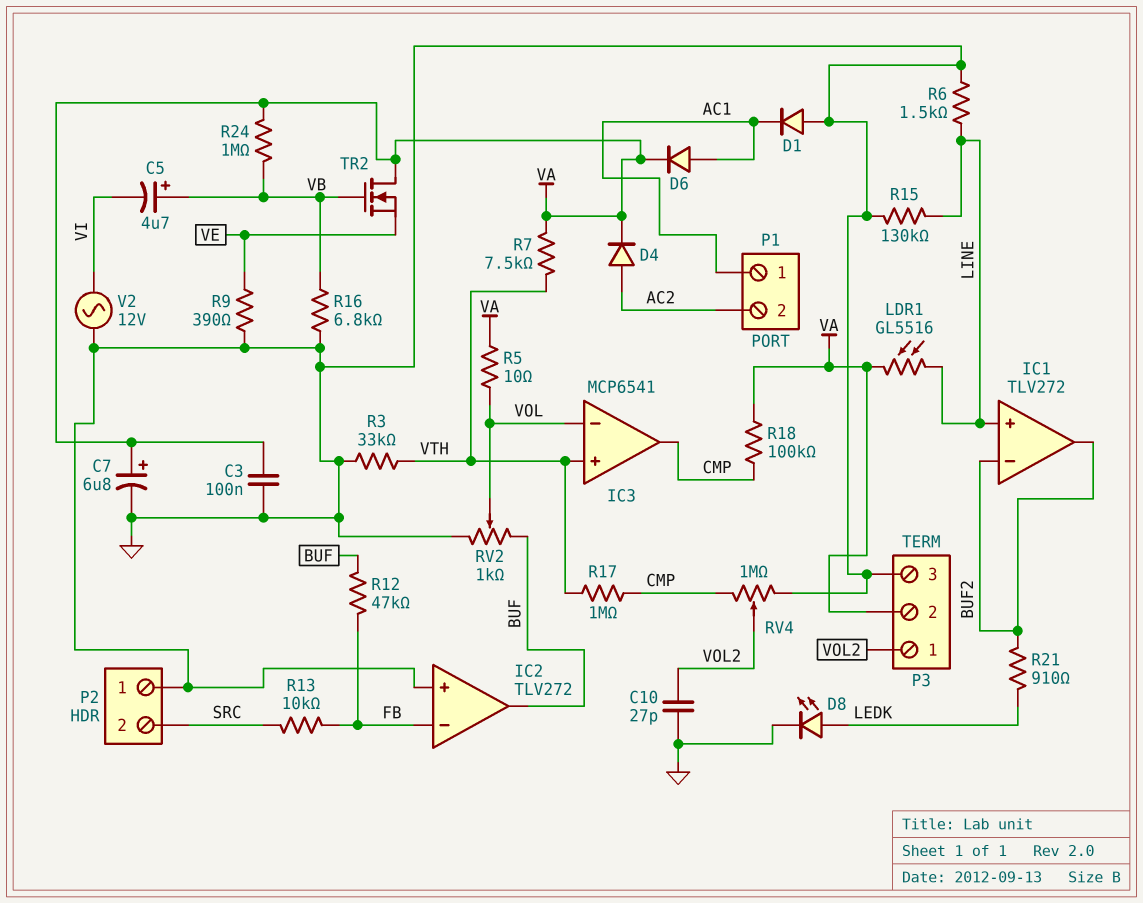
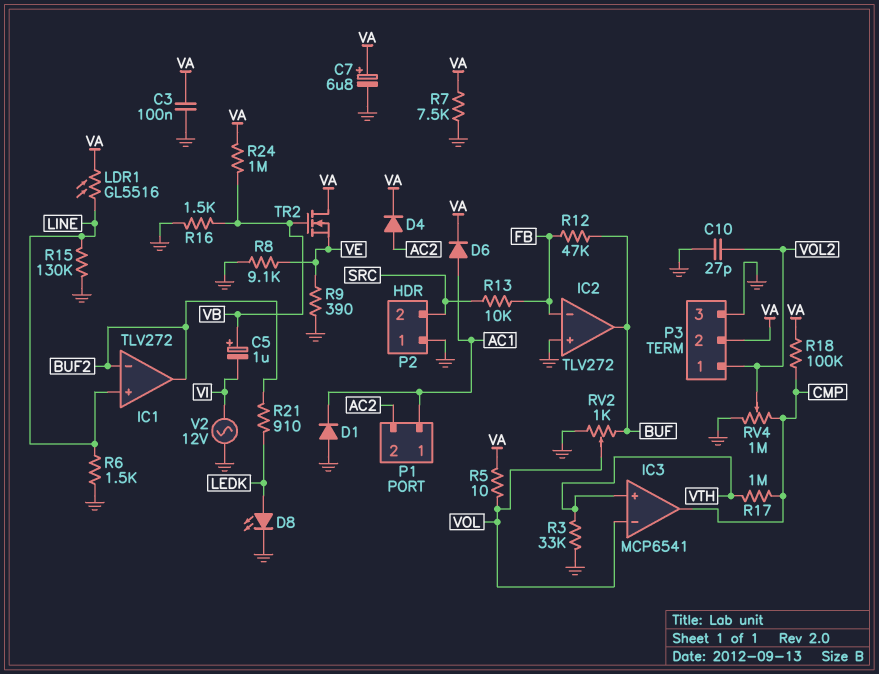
C5: 4.7uF (plus VB, minus VI) -> 1uF (plus VB, minus VI)
R7: 7.5k (VA, VTH) -> 7.5k (GND, VA)
R8: none -> 9.1k (GND, VE)
R16: 6.8k (GND, VB) -> 1.5k (GND, VB)

